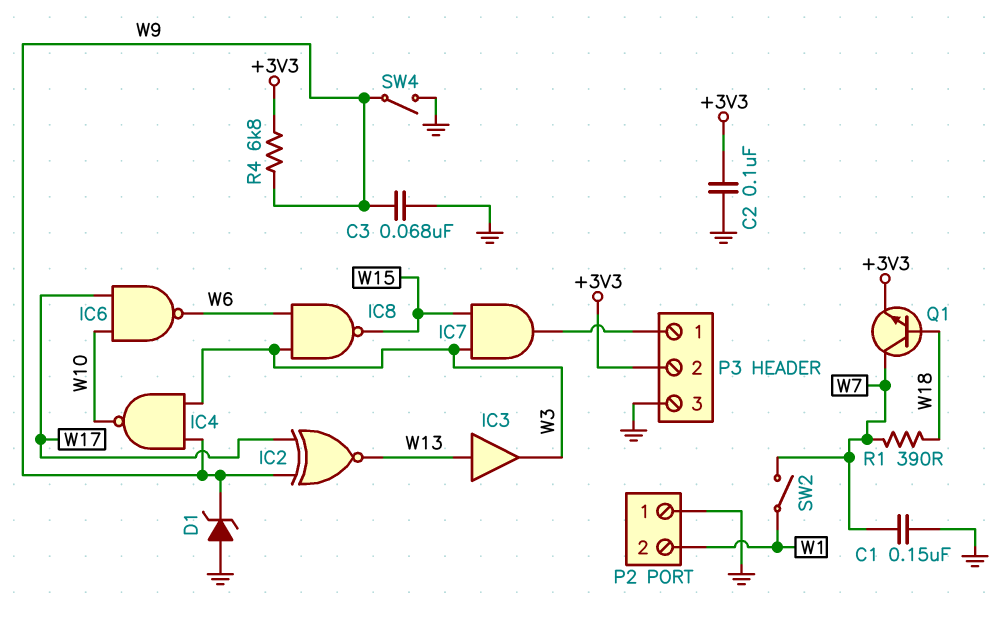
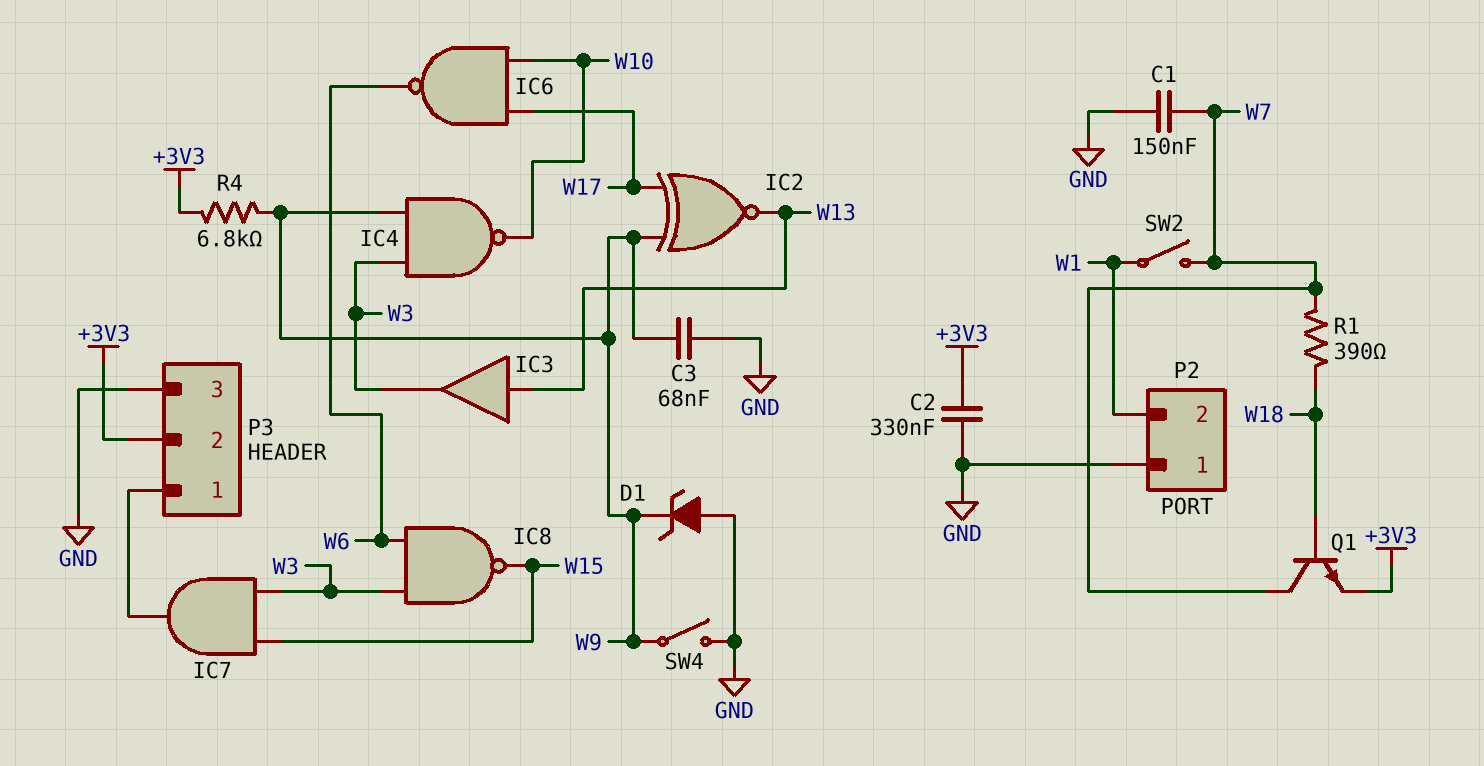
C2: 100nF (+3V3, GND) -> 330nF (+3V3, GND)

